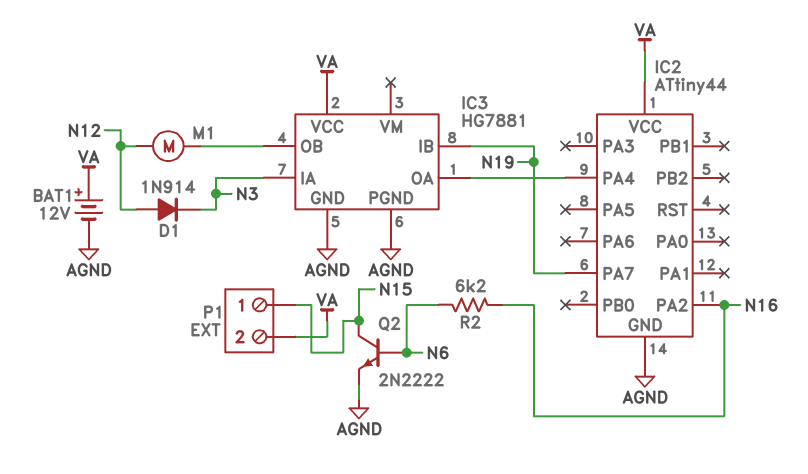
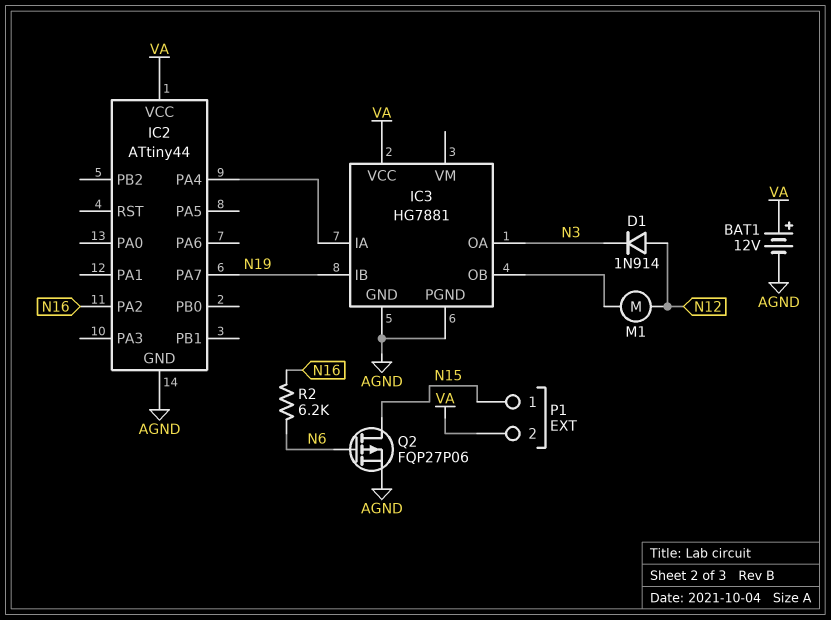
IC3 pin IA: N3 -> IC2/PA4
IC3 pin OA: IC2/PA4 -> N3
Q2: NPN 2N2222 (B N6, C N15, E AGND) -> PMOS FQP27P06 (G N6, D N15, S AGND)

